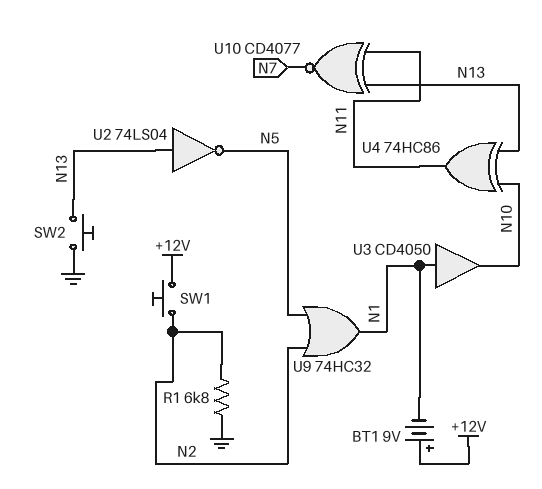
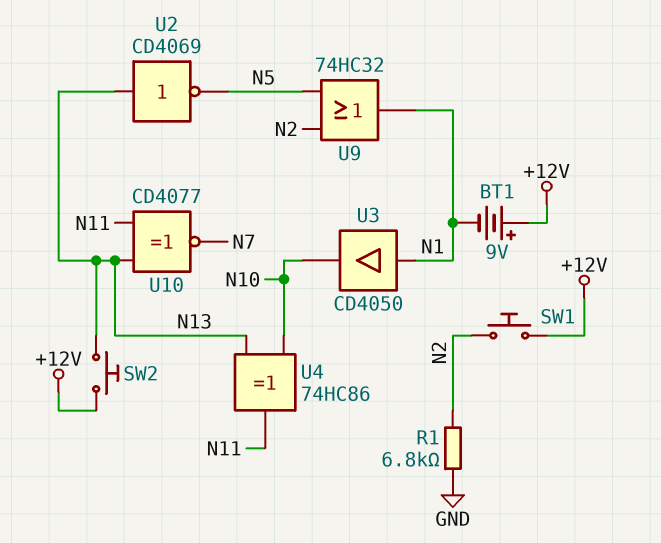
SW2: button (GND, N13) -> button (+12V, N13)
U2: NOT 74LS04 (in N13, out N5) -> NOT CD4069 (in N13, out N5)

